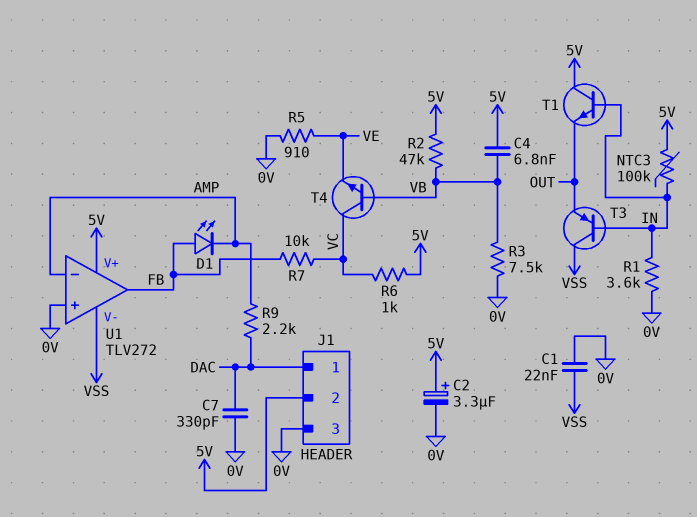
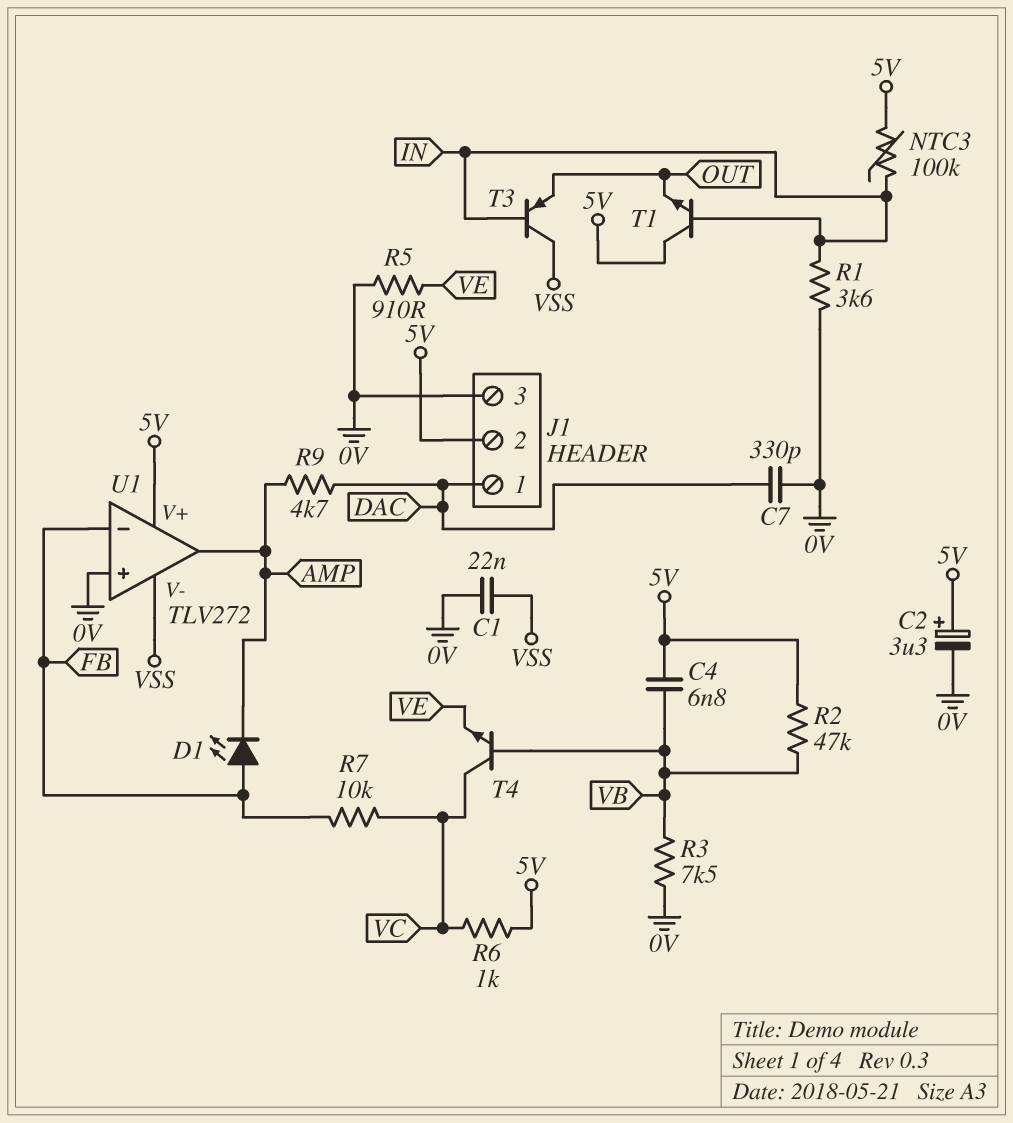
R9: 2.2k (AMP, DAC) -> 4.7k (AMP, DAC)
U1 pin in-: AMP -> FB
U1 pin out: FB -> AMP

